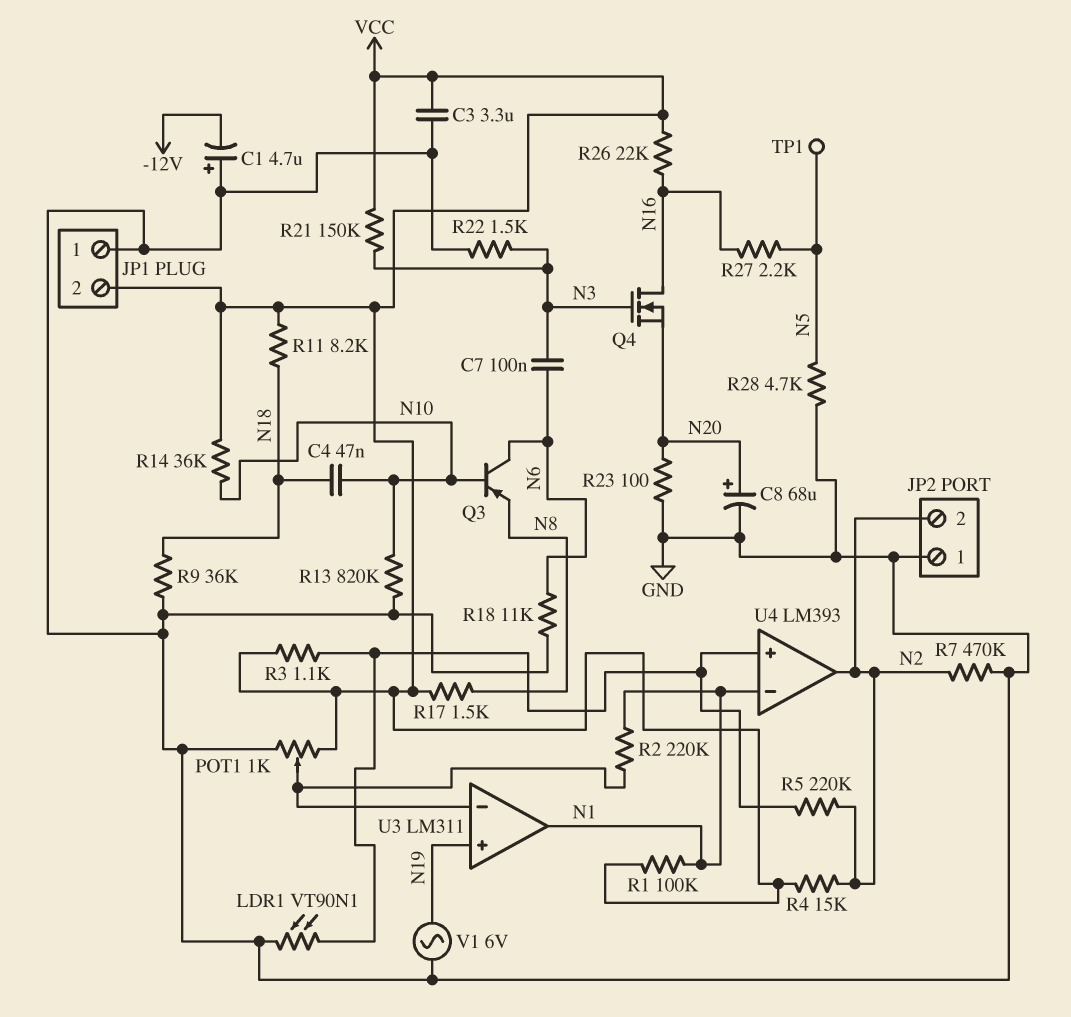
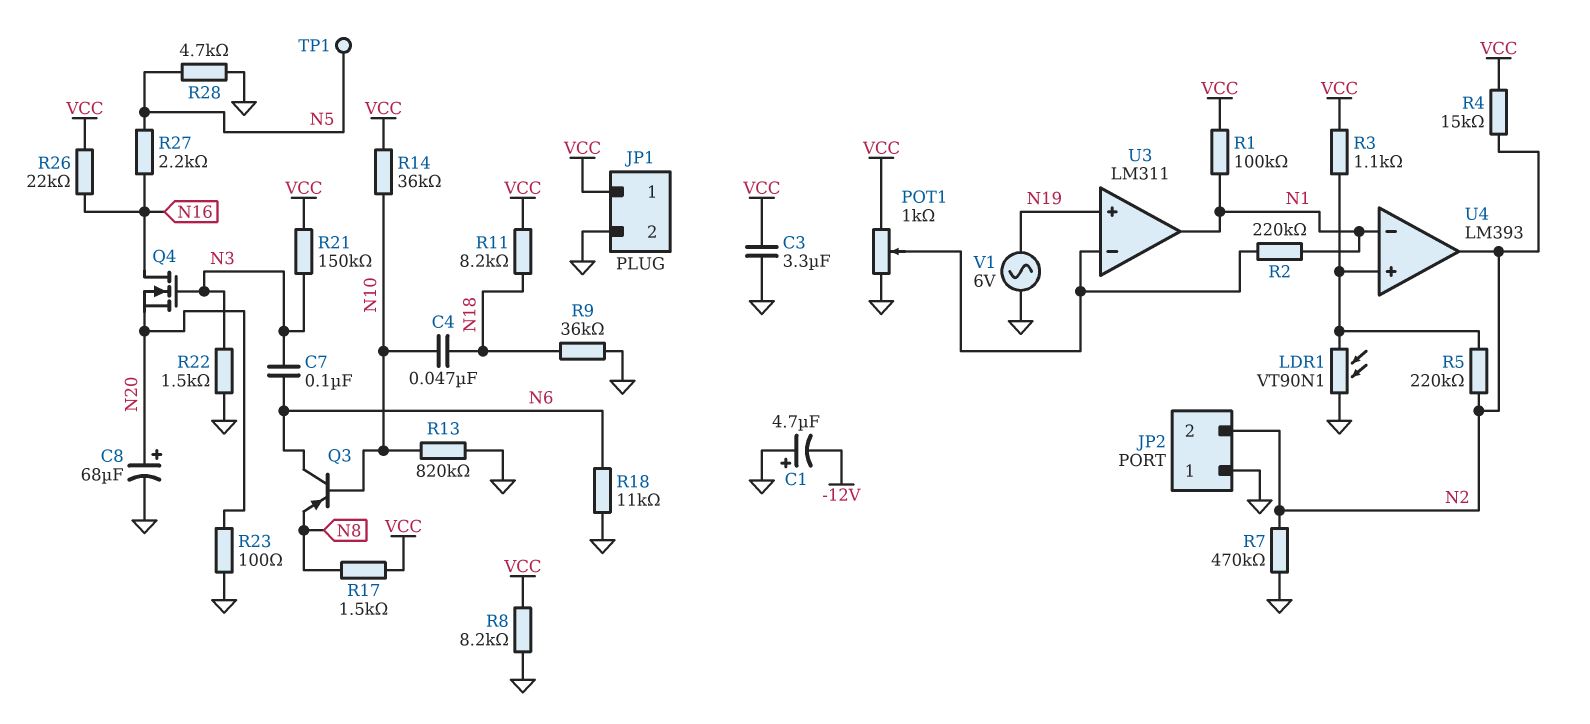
JP1 pin 1: GND -> VCC
JP1 pin 2: VCC -> GND
R8: none -> 8.2k (GND, VCC)

